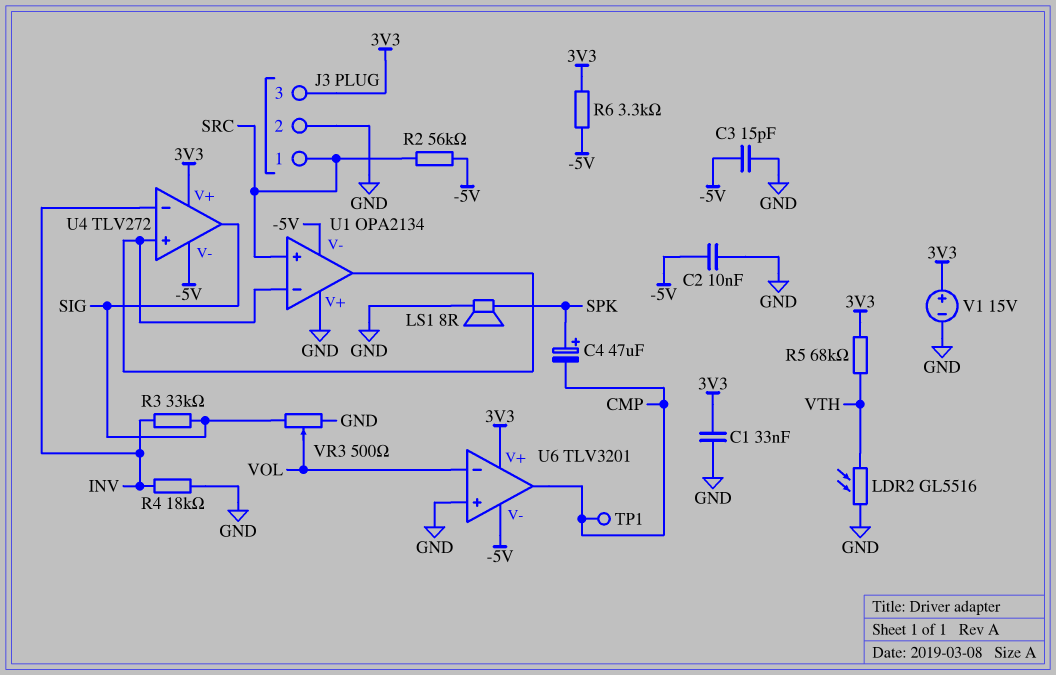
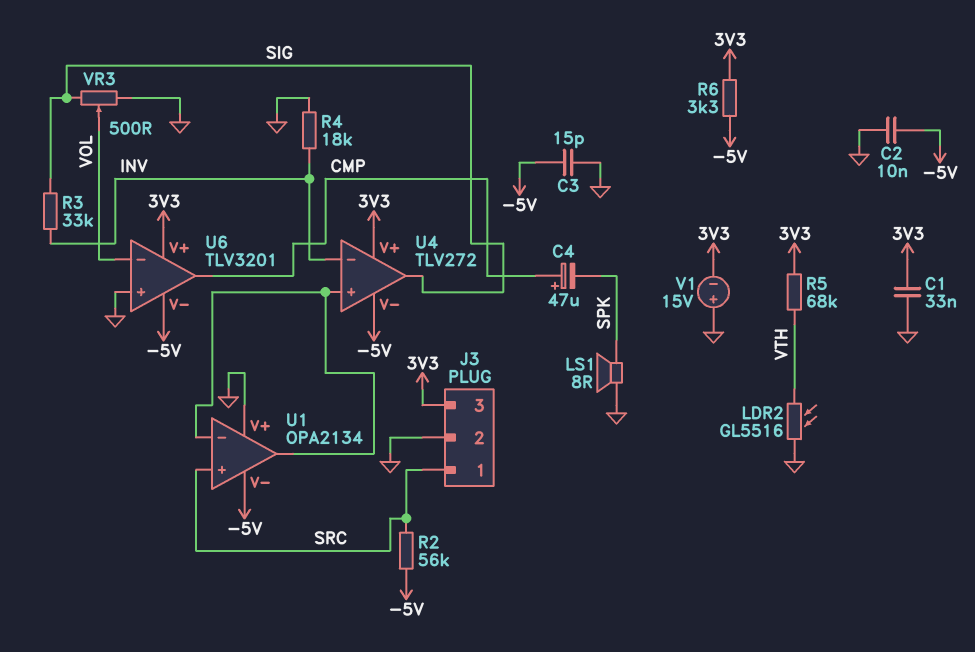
C4: 47uF (plus SPK, minus CMP) -> 47uF (plus CMP, minus SPK)
TP1: test point (CMP) -> none
V1: 15V (plus 3V3, minus GND) -> 15V (plus GND, minus 3V3)

